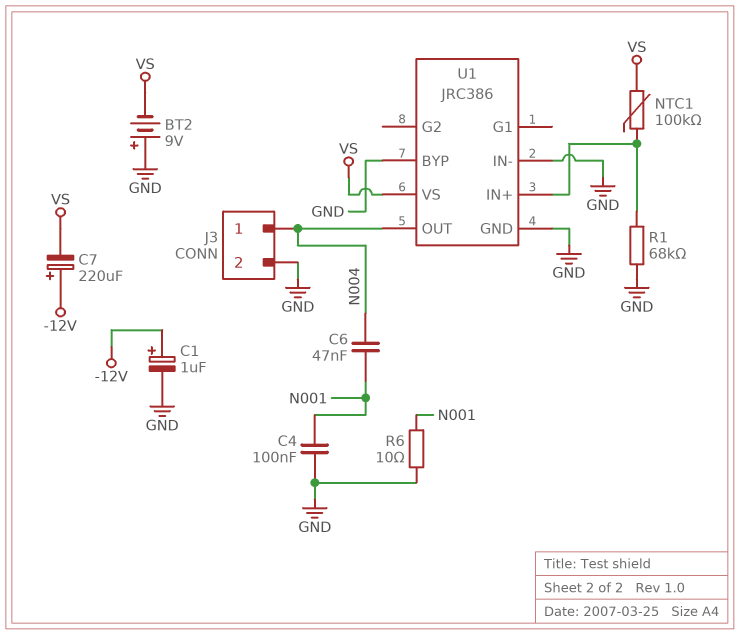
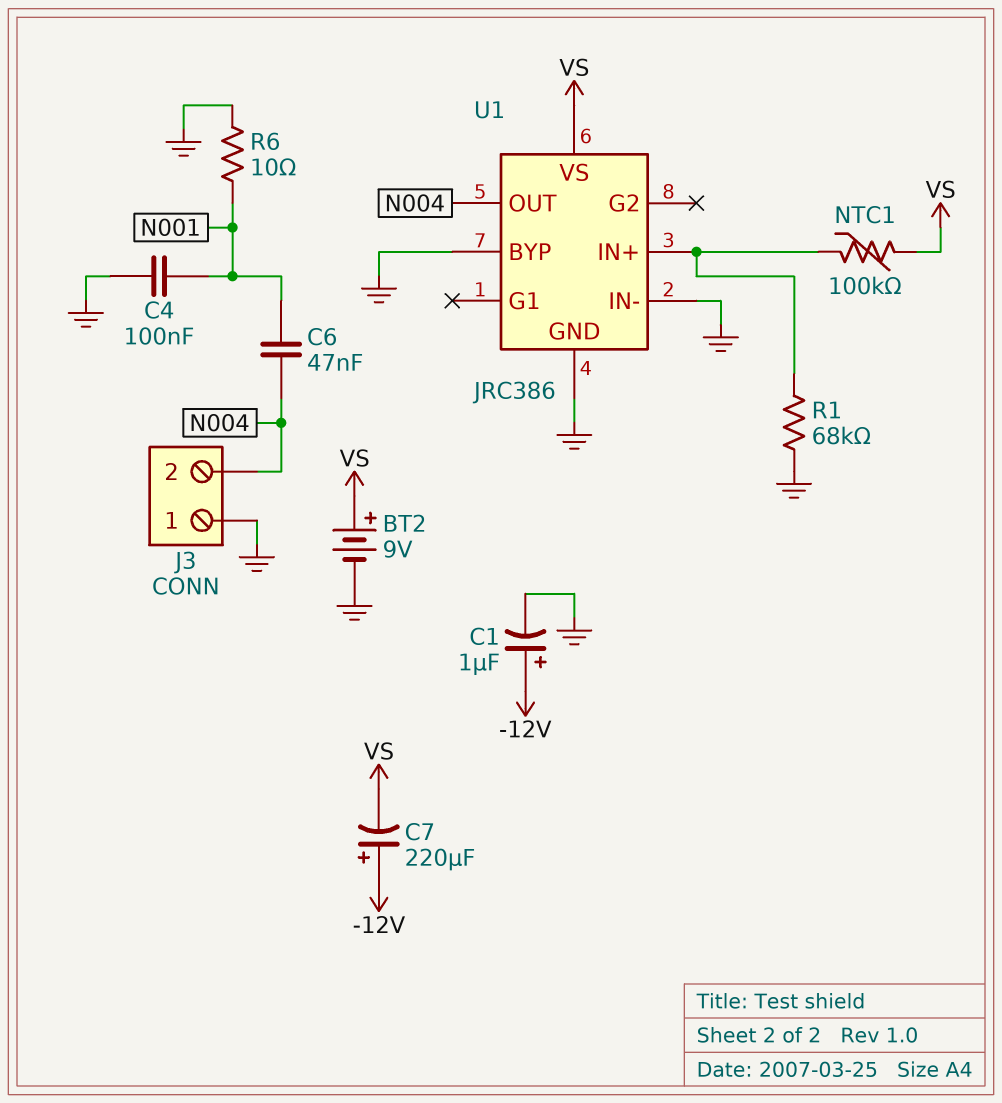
BT2: 9V (plus GND, minus VS) -> 9V (plus VS, minus GND)
J3 pin 1: N004 -> GND
J3 pin 2: GND -> N004

